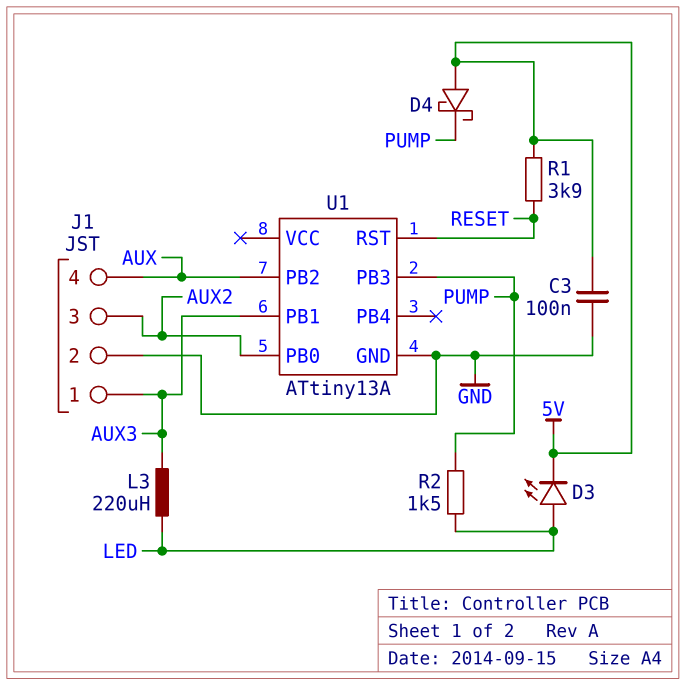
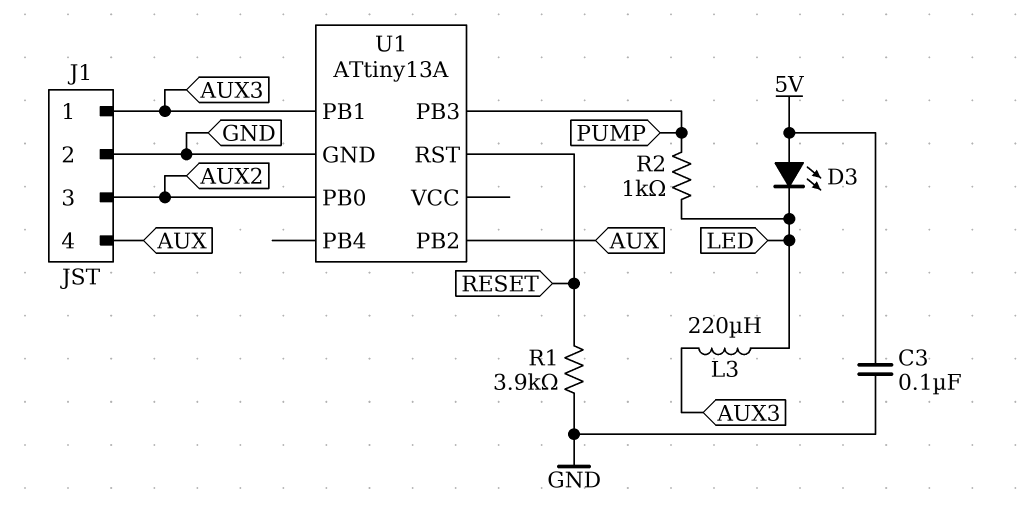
D3: LED (A LED, K 5V) -> LED (A 5V, K LED)
D4: schottky (A 5V, K PUMP) -> none
R1: 3.9k (5V, RESET) -> 3.9k (GND, RESET)
R2: 1.5k (LED, PUMP) -> 1k (LED, PUMP)

